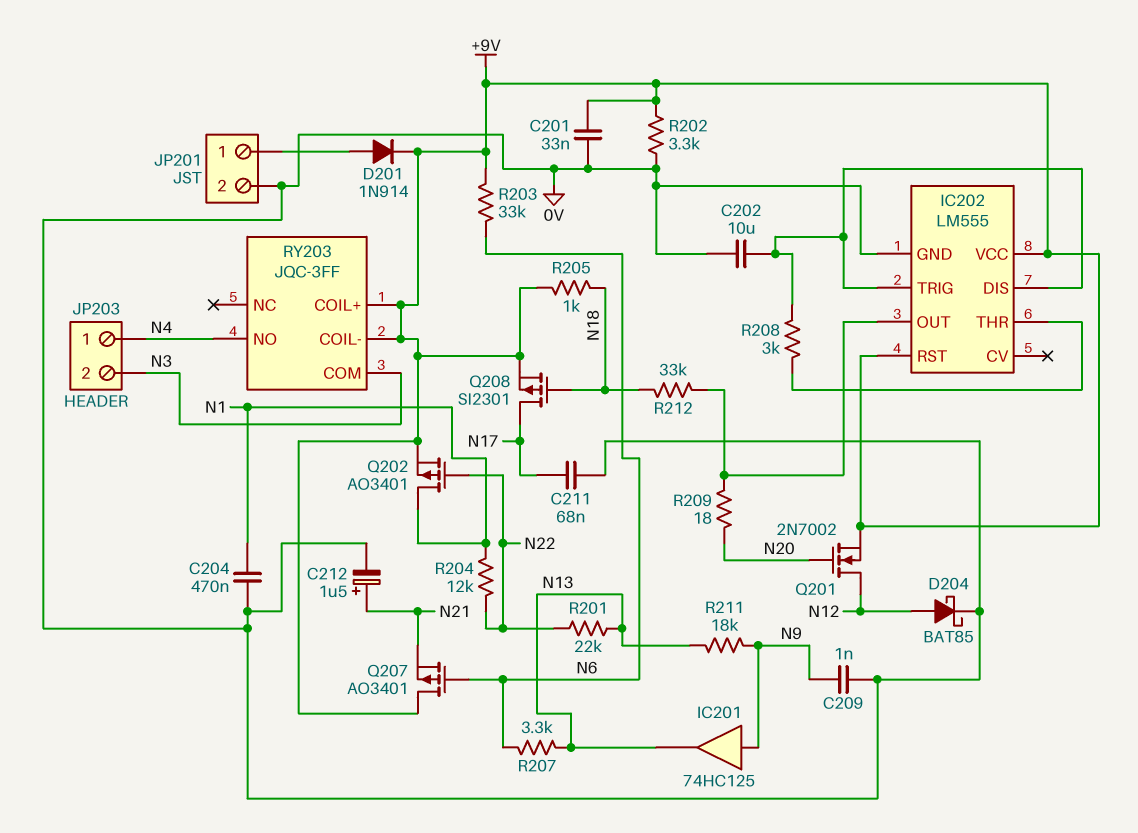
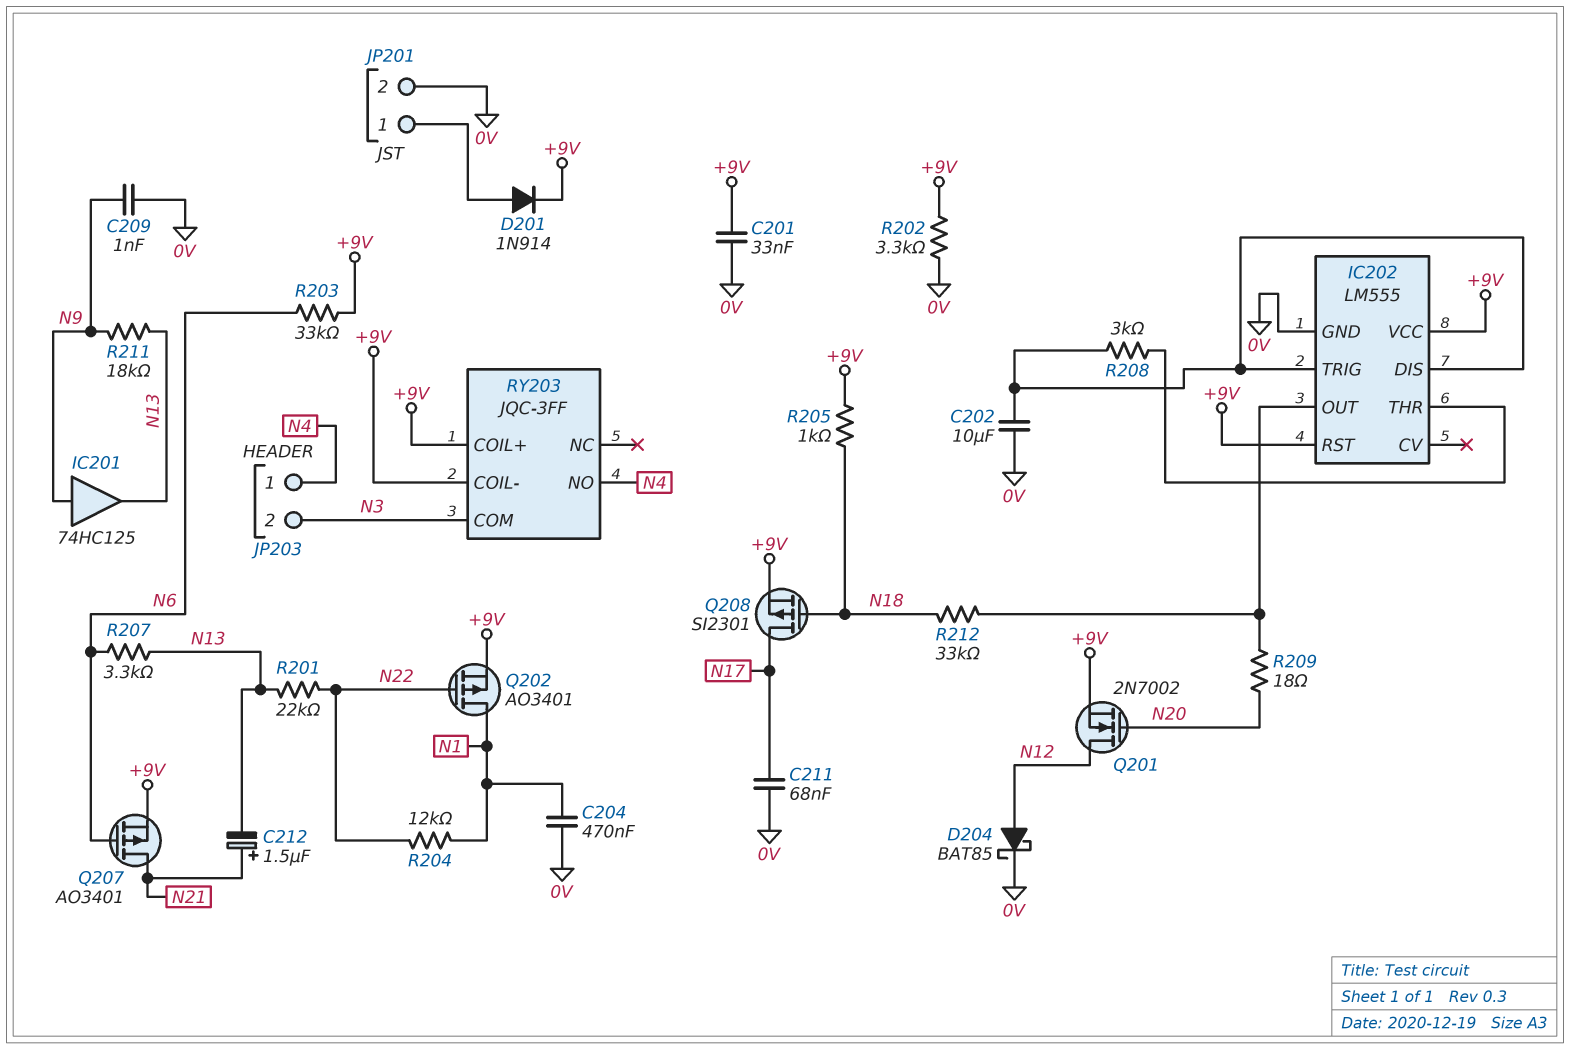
C212: 1.5uF (plus N21, minus 0V) -> 1.5uF (plus N21, minus N13)
Q207: PMOS AO3401 (G N6, D +9V, S N21) -> PMOS AO3401 (G N6, D N21, S +9V)

